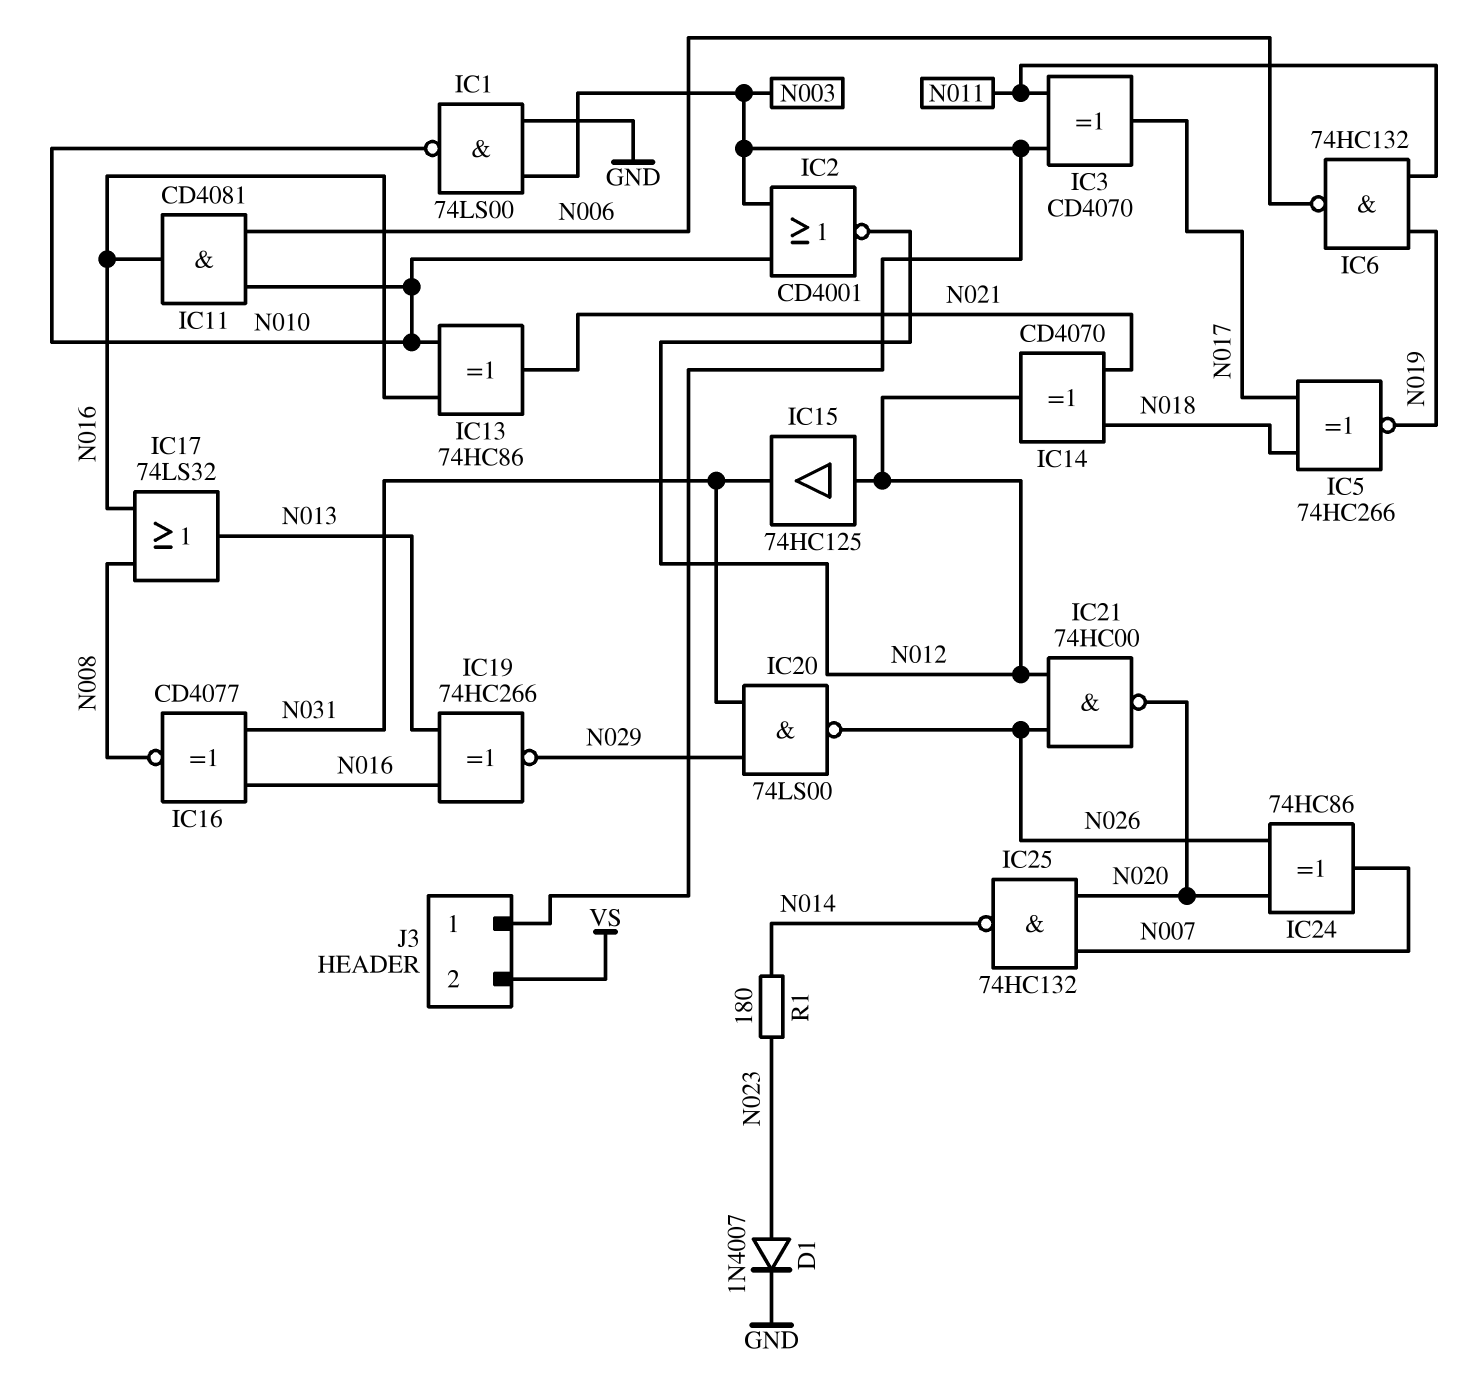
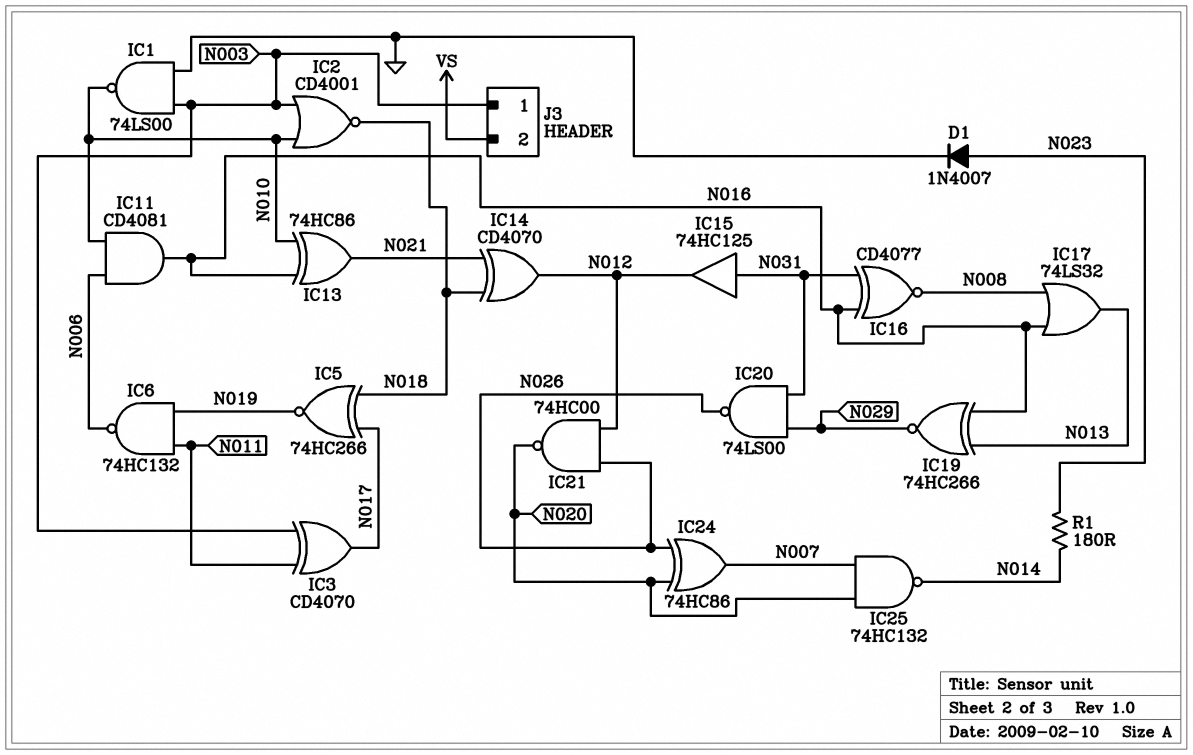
IC2: NOR CD4001 (in N003, in N010, out N012) -> NOR CD4001 (in N003, in N010, out N018)
IC15: buffer 74HC125 (in N012, out N031) -> buffer 74HC125 (in N031, out N012)

